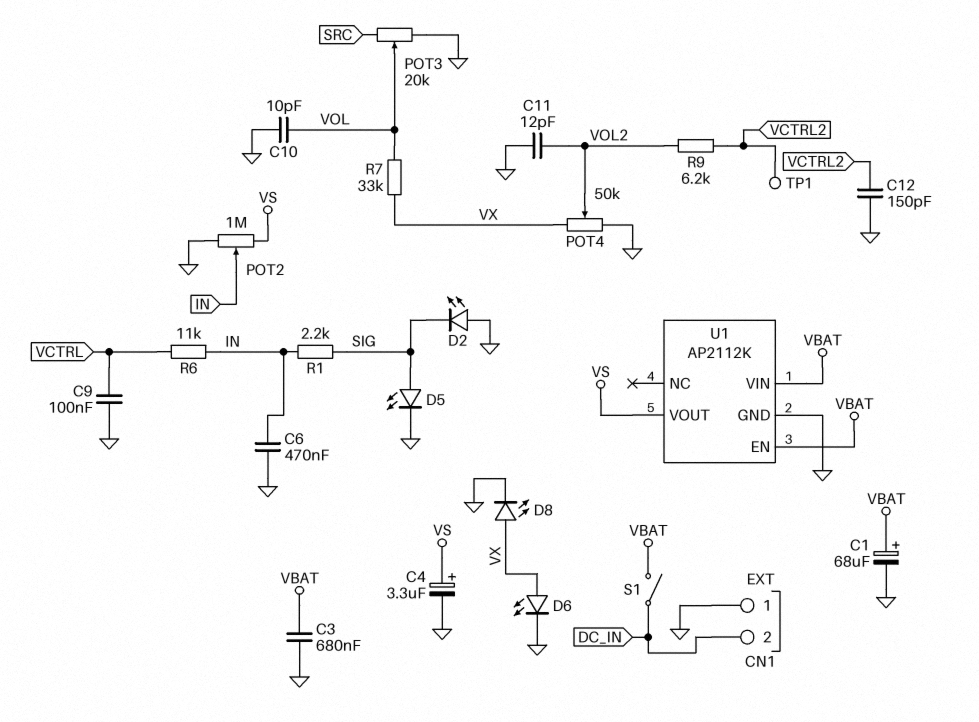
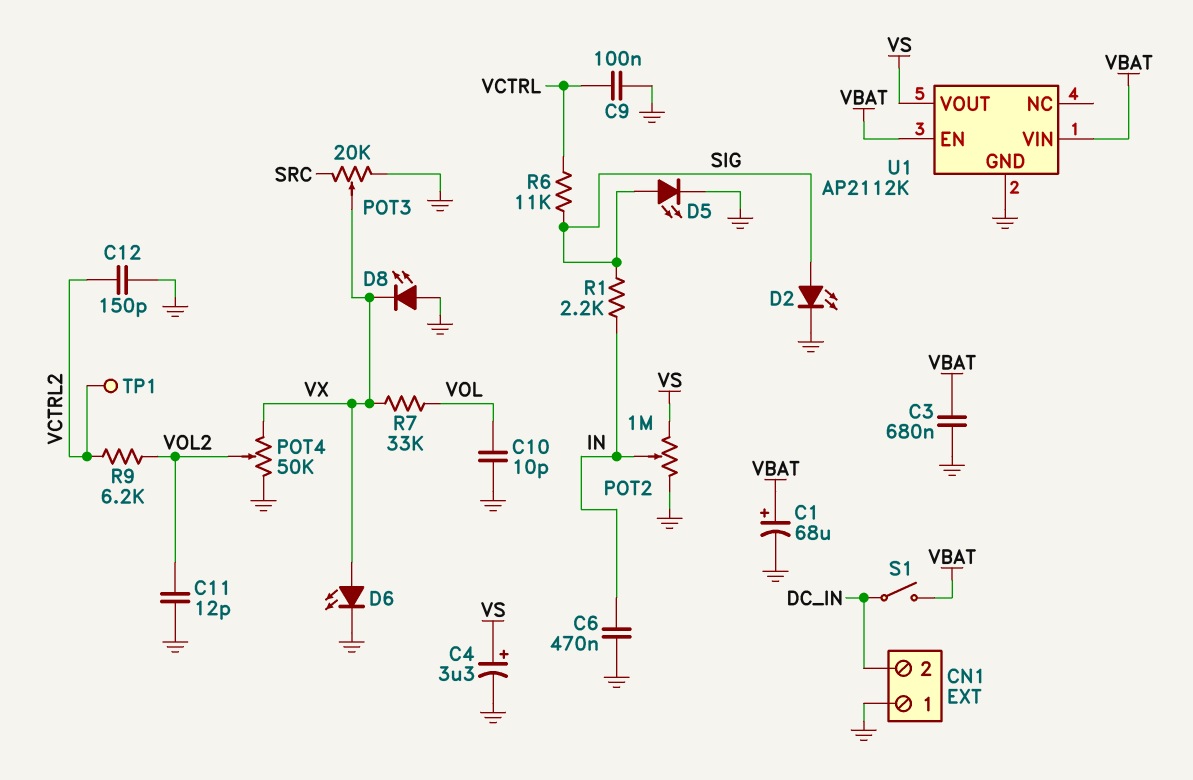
D2: LED (A GND, K SIG) -> LED (A SIG, K GND)
D8: LED (A VX, K GND) -> LED (A GND, K VX)
POT3: 20k (GND, SRC, wiper VOL) -> 20k (GND, SRC, wiper VX)
R6: 11k (IN, VCTRL) -> 11k (SIG, VCTRL)

